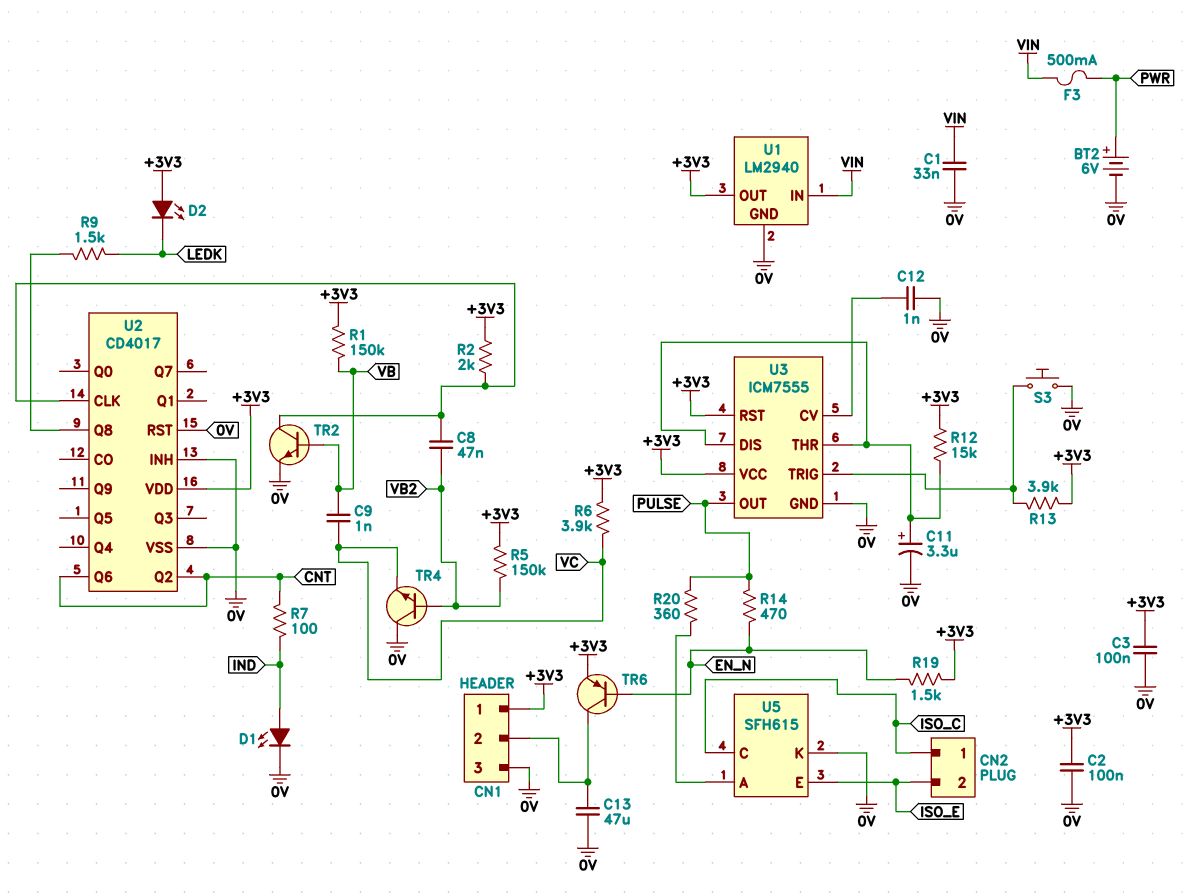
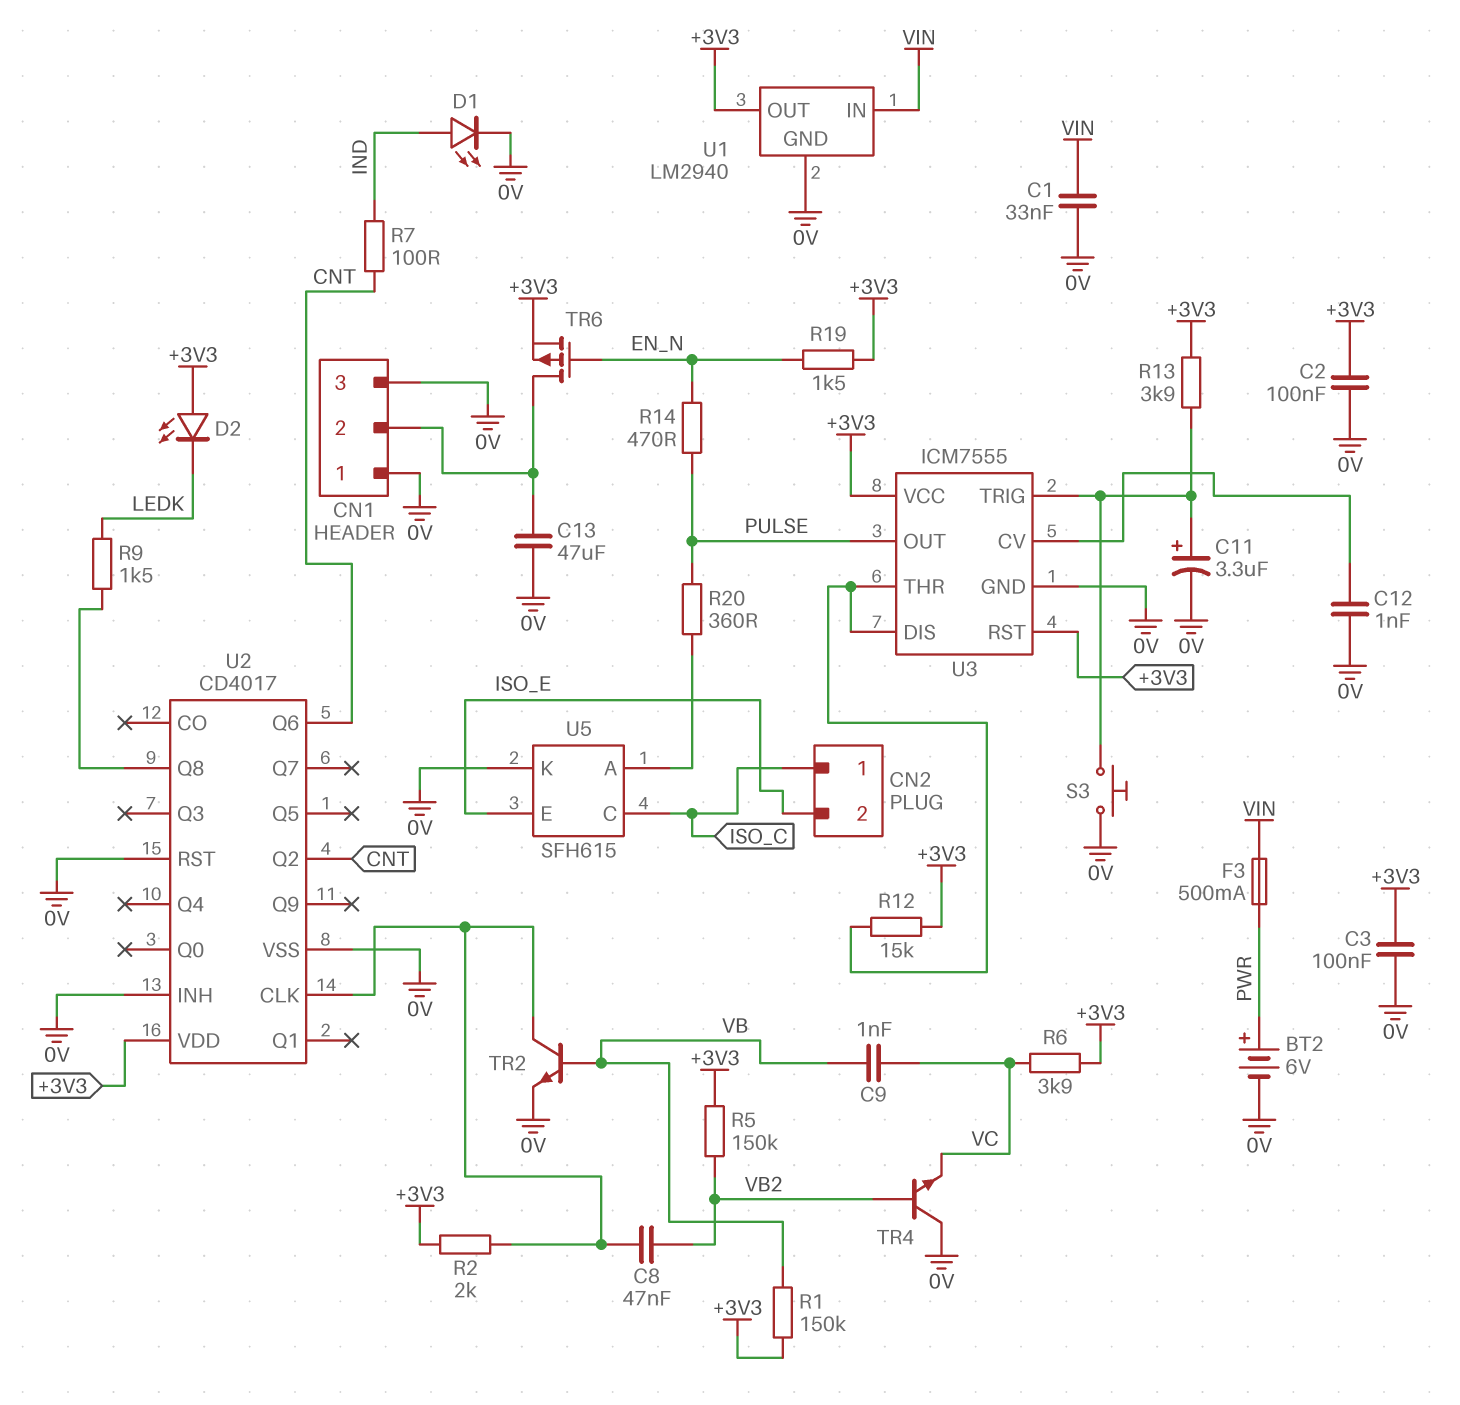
C11: 3.3uF (plus U3/DIS, minus 0V) -> 3.3uF (plus U3/TRIG, minus 0V)
CN1 pin 1: +3V3 -> 0V
TR6: PNP (B EN_N, C CN1/2, E +3V3) -> PMOS (G EN_N, D CN1/2, S +3V3)

